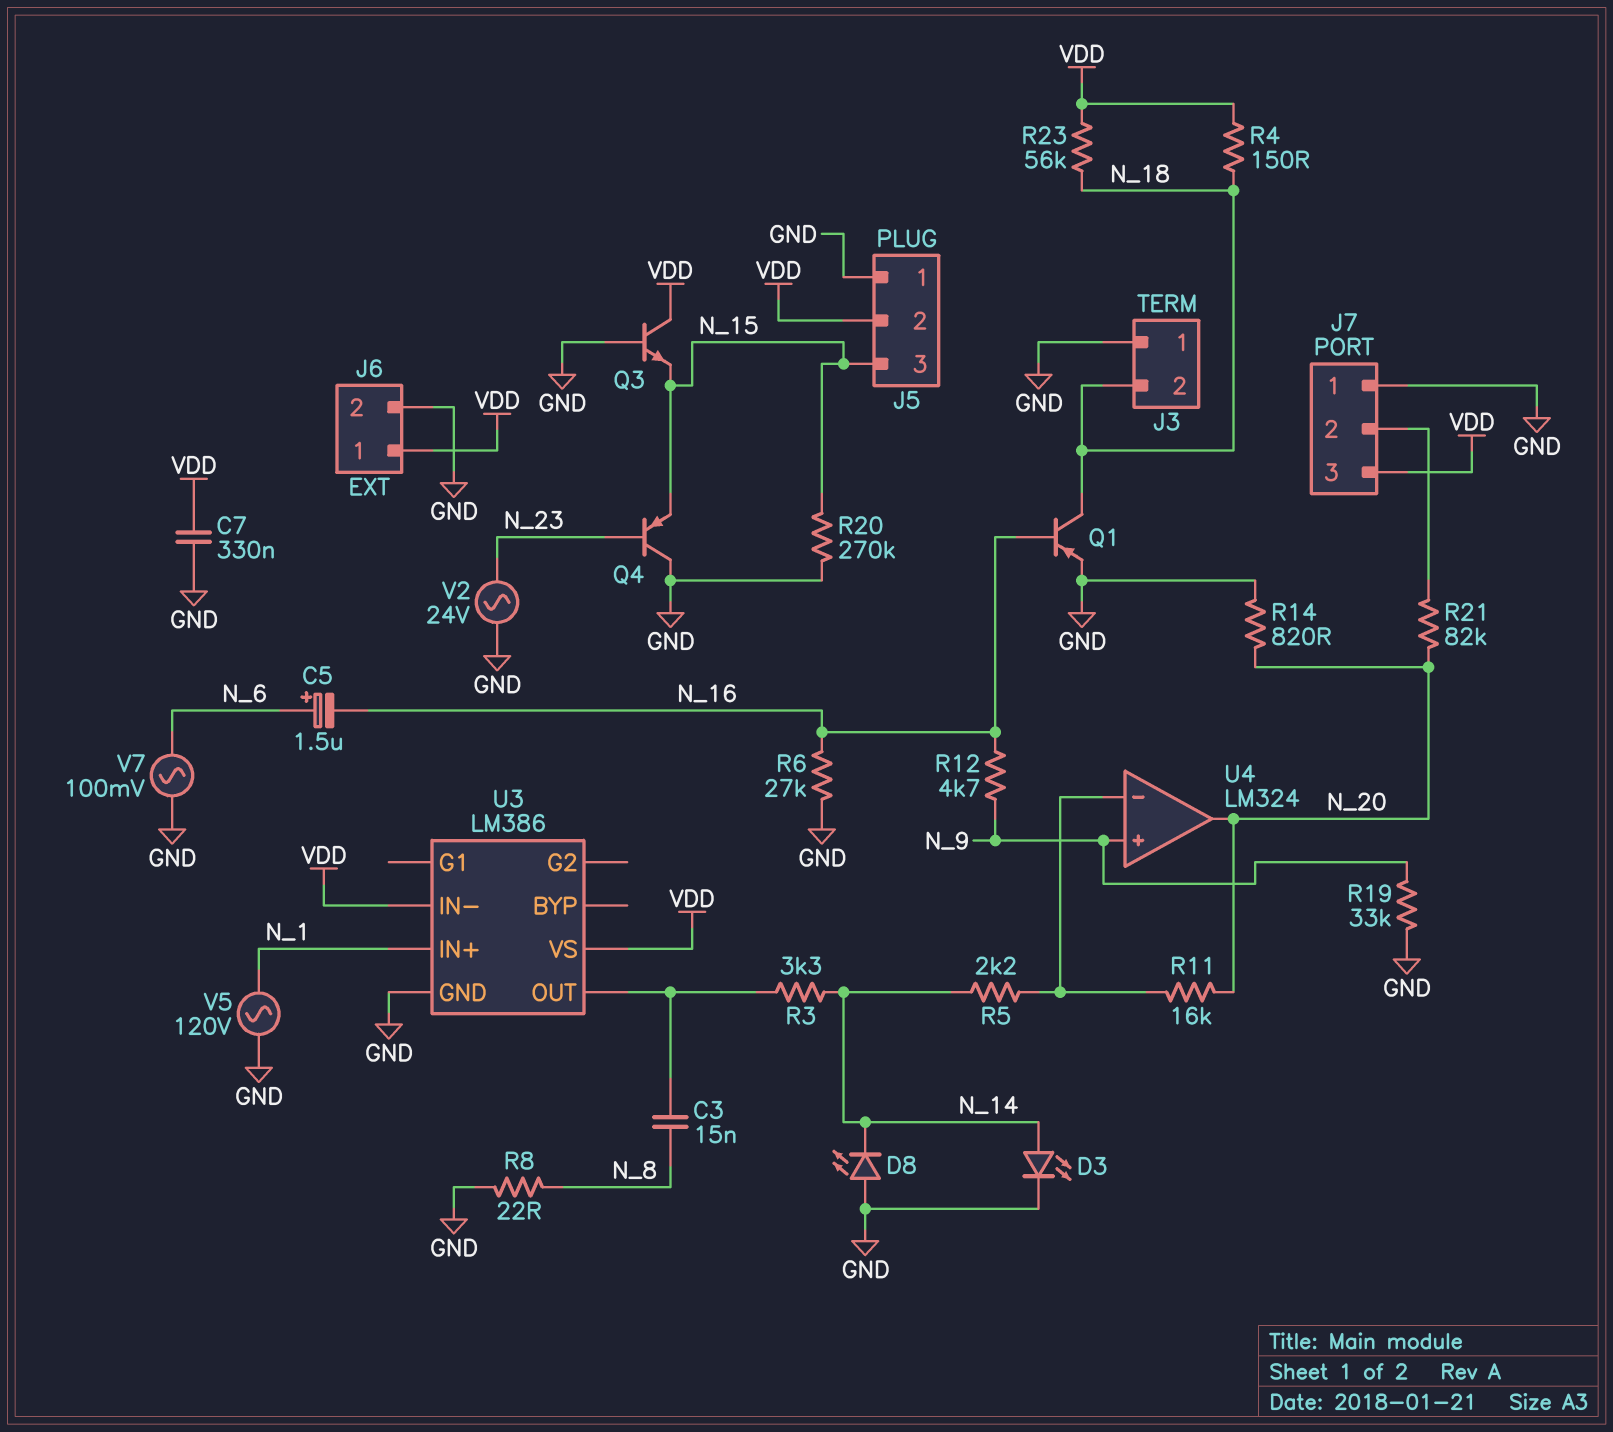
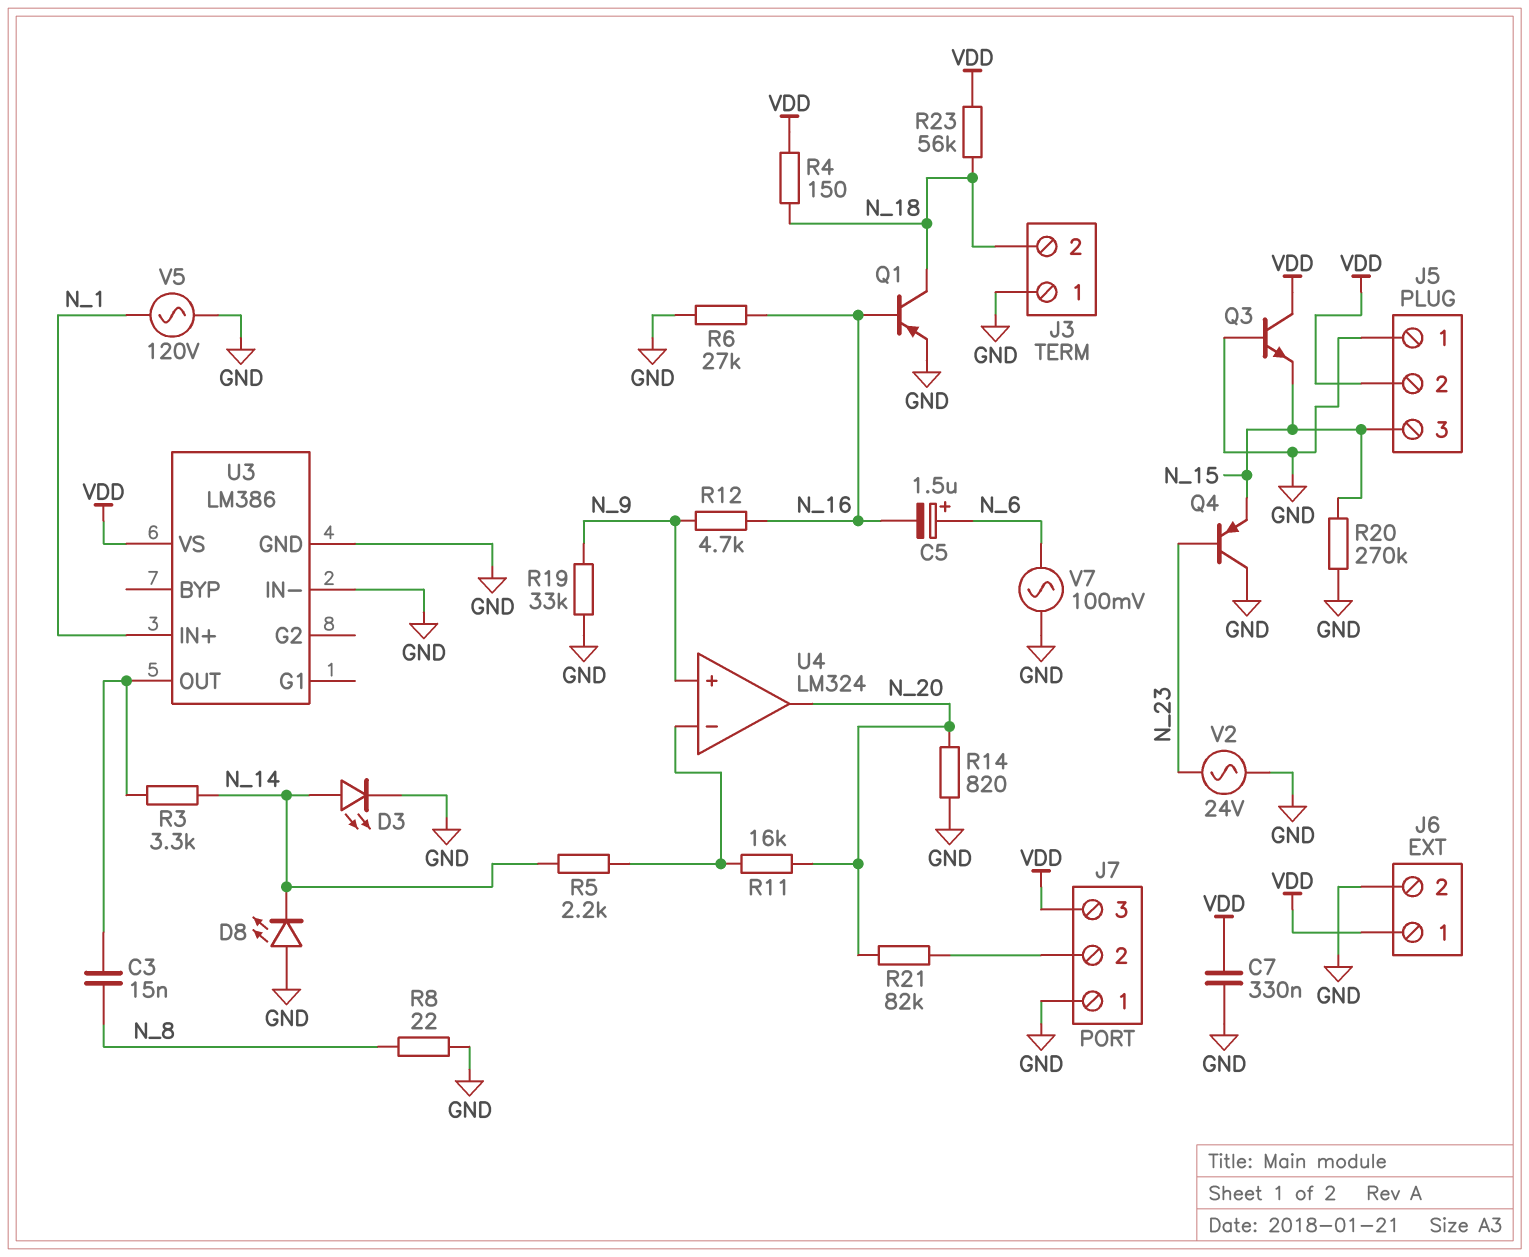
U3 pin IN-: VDD -> GND

